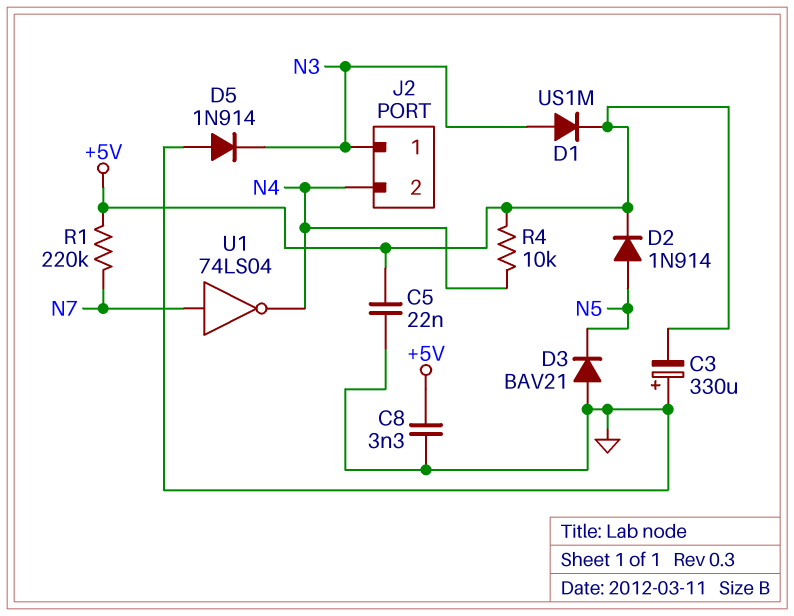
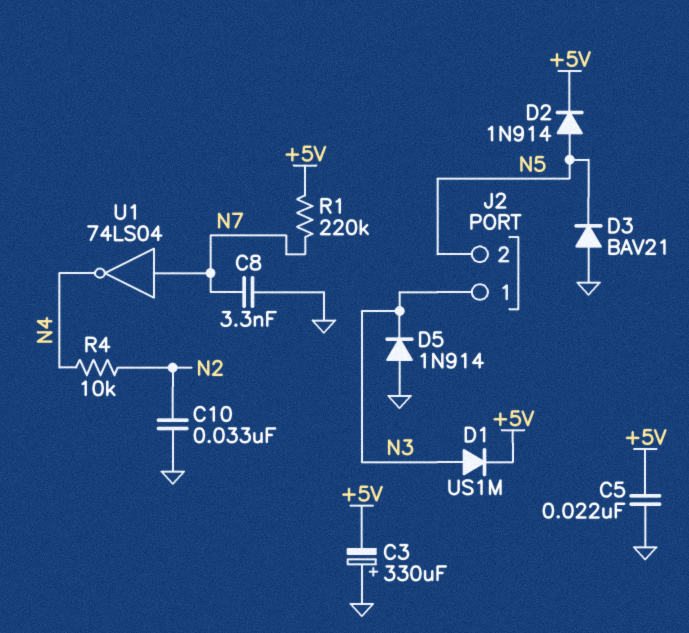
C8: 3.3nF (+5V, GND) -> 3.3nF (GND, N7)
C10: none -> 33nF (GND, N2)
J2 pin 2: N4 -> N5
R4: 10k (+5V, N4) -> 10k (N2, N4)

